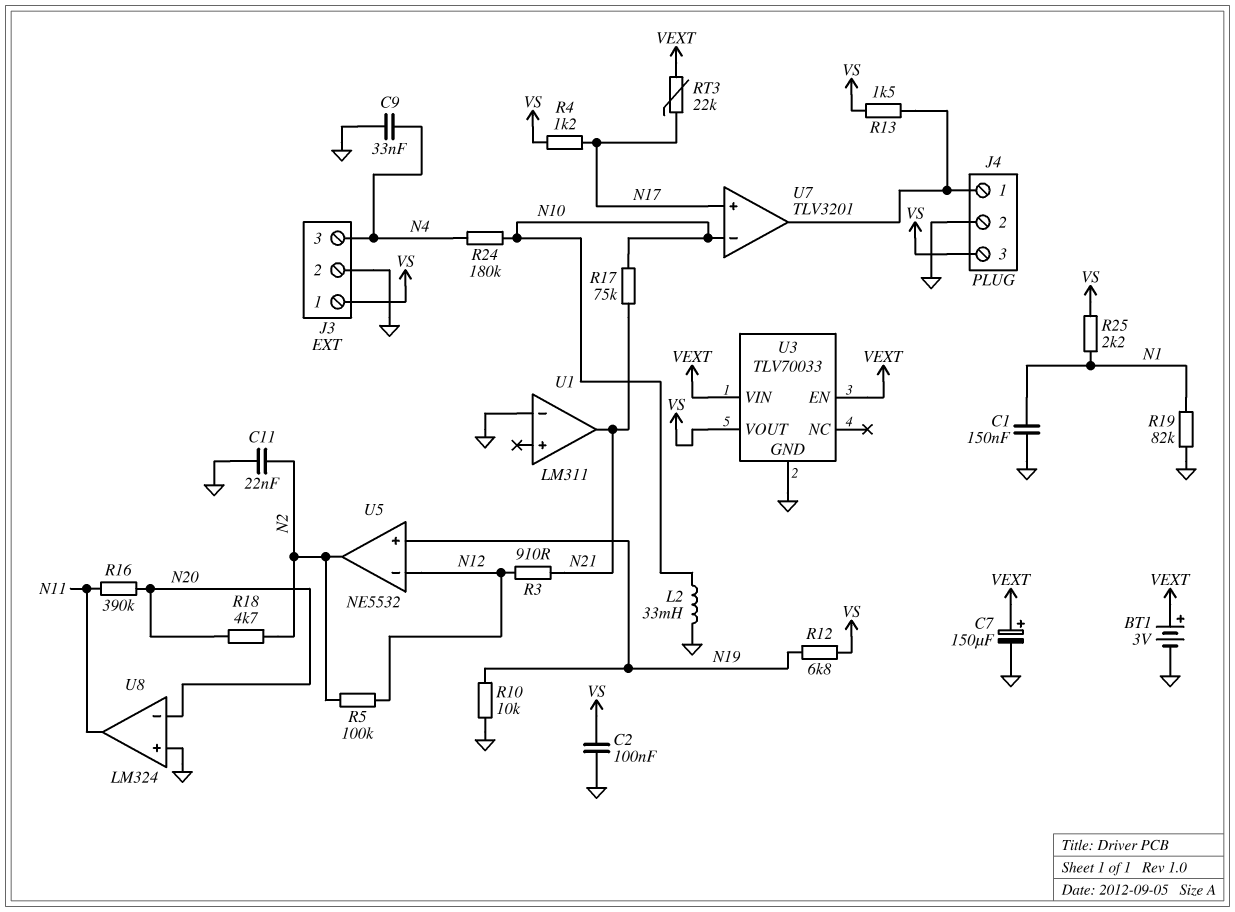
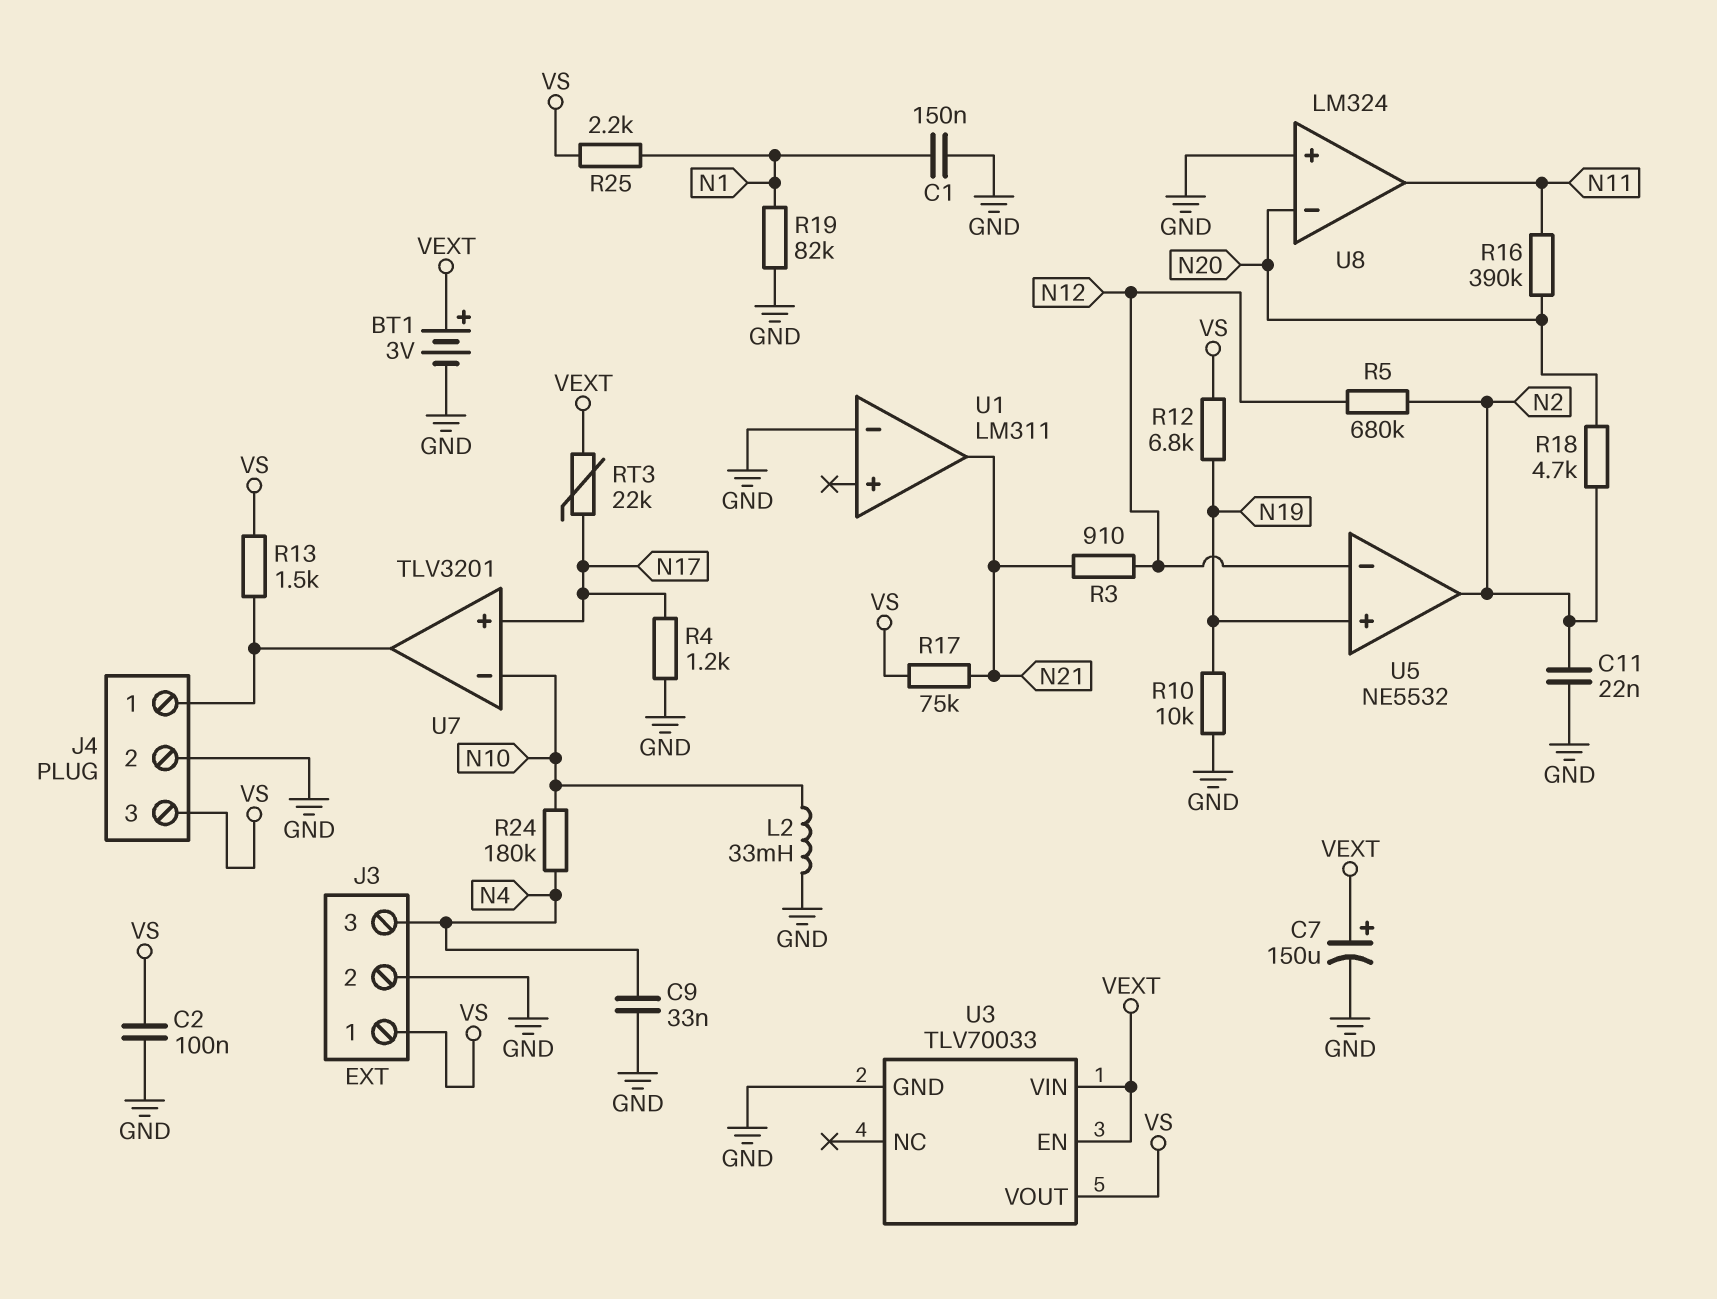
R4: 1.2k (N17, VS) -> 1.2k (GND, N17)
R5: 100k (N2, N12) -> 680k (N2, N12)
R17: 75k (N10, N21) -> 75k (N21, VS)

